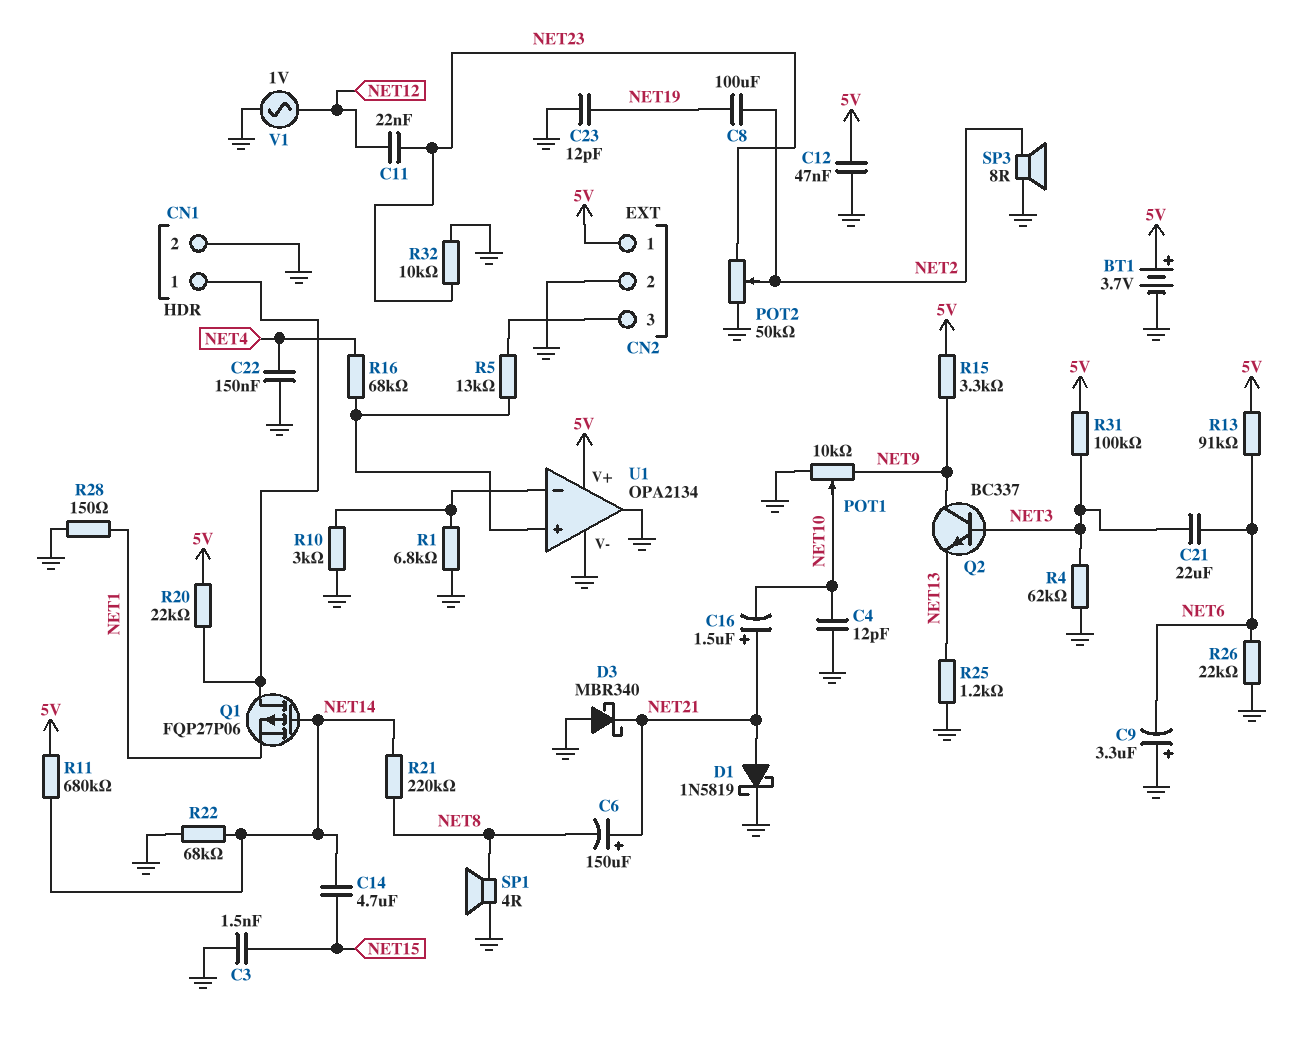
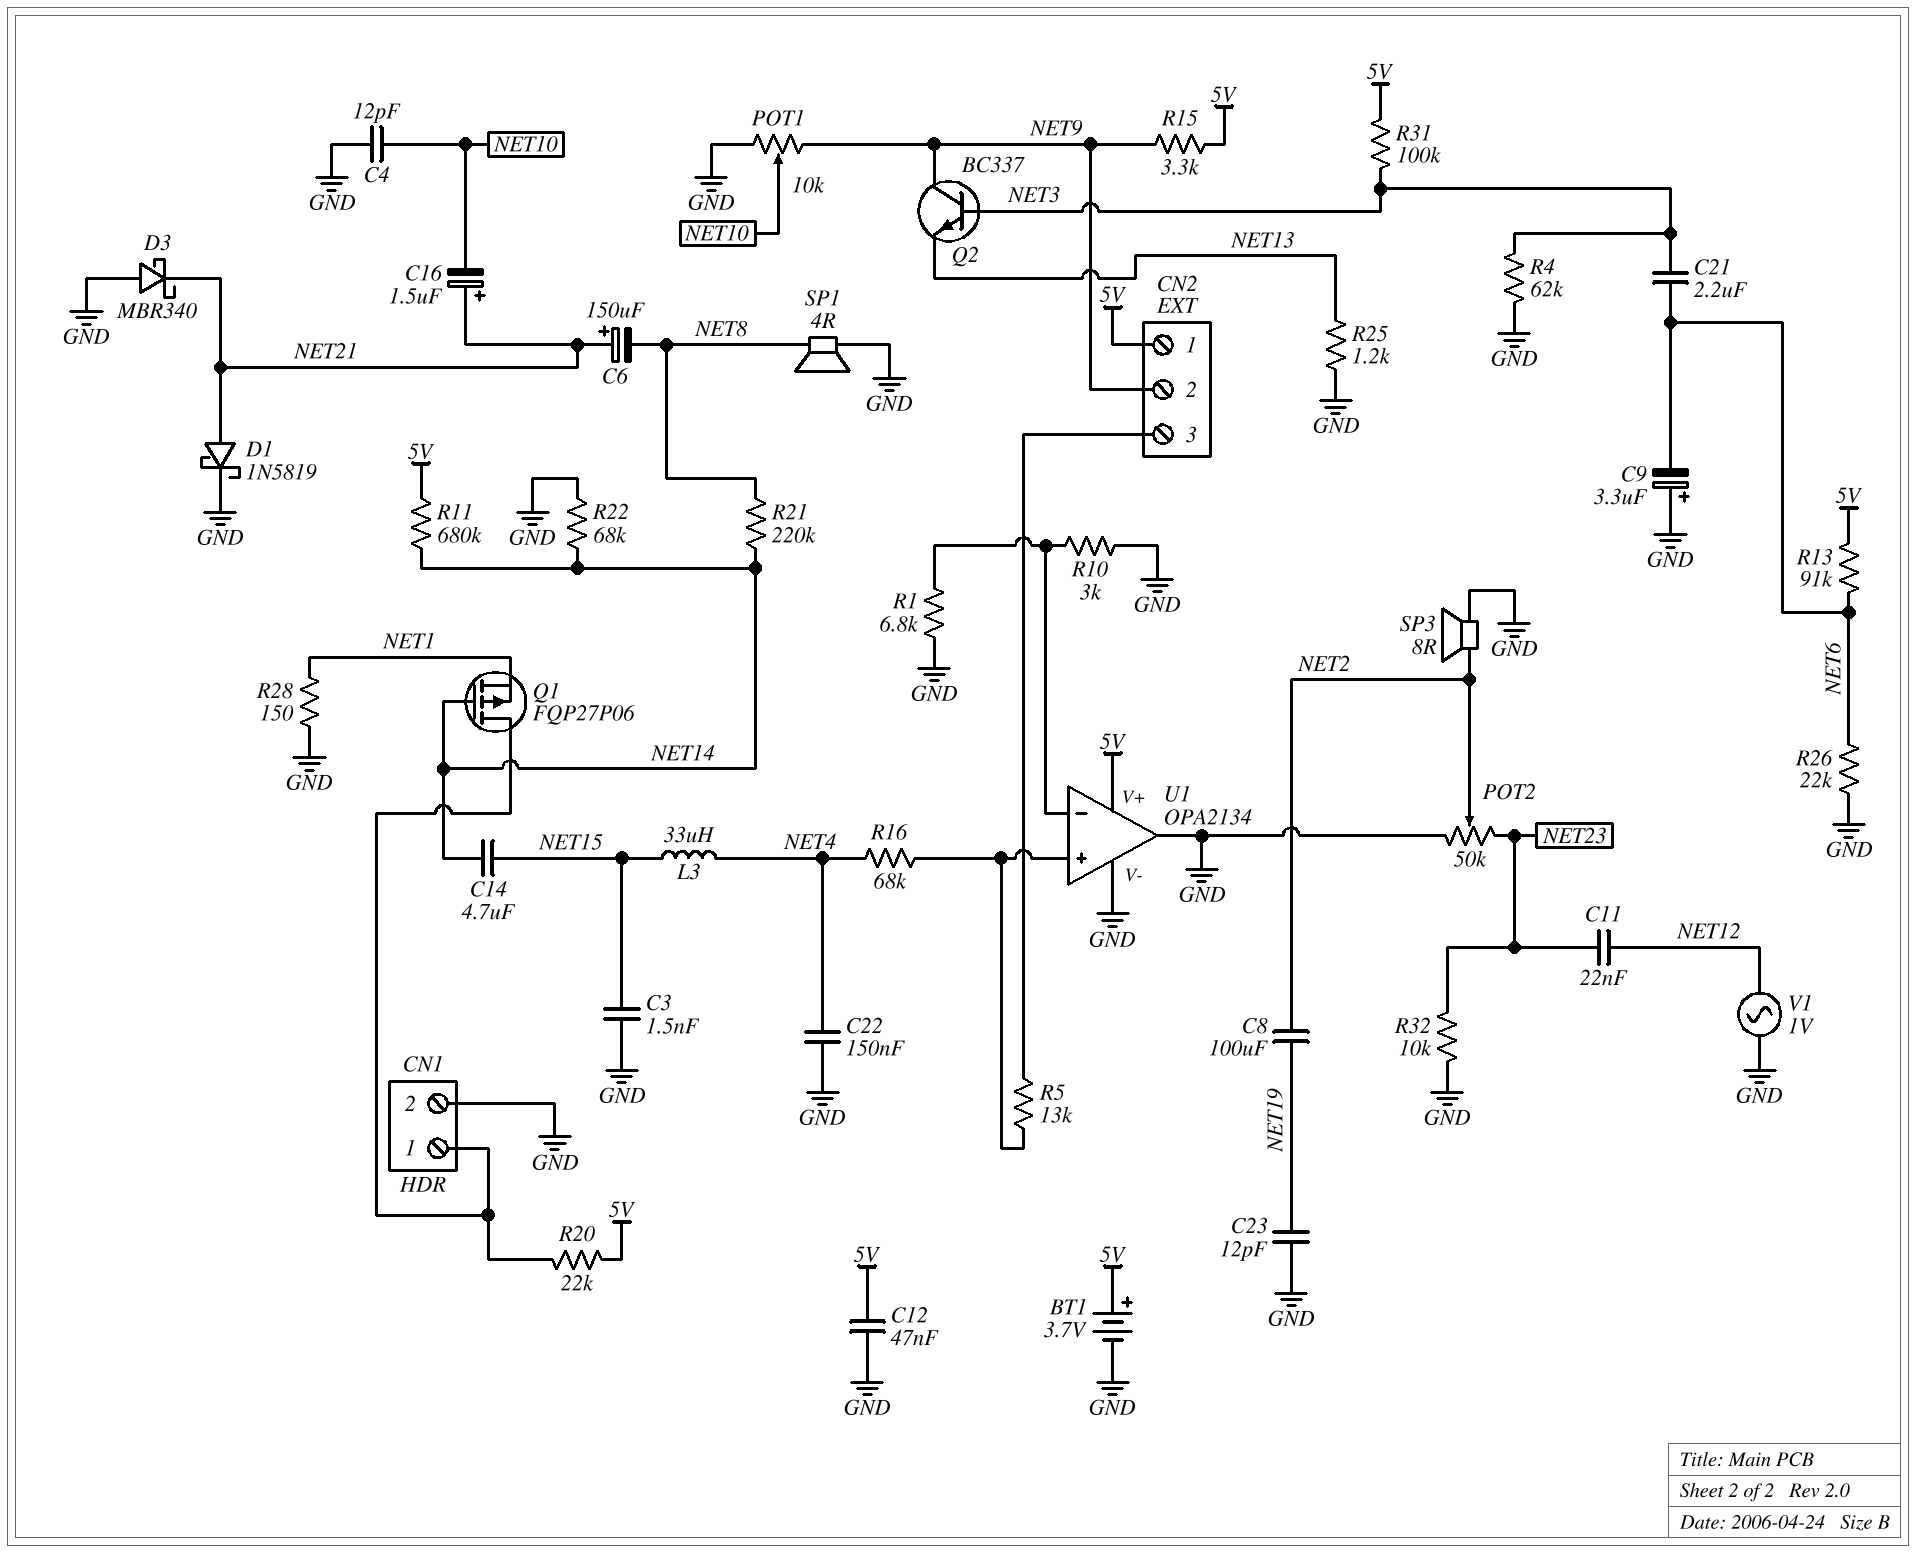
C21: 22uF (NET3, NET6) -> 2.2uF (NET3, NET6)
CN2 pin 2: GND -> NET9
L3: none -> 33uH (NET4, NET15)

